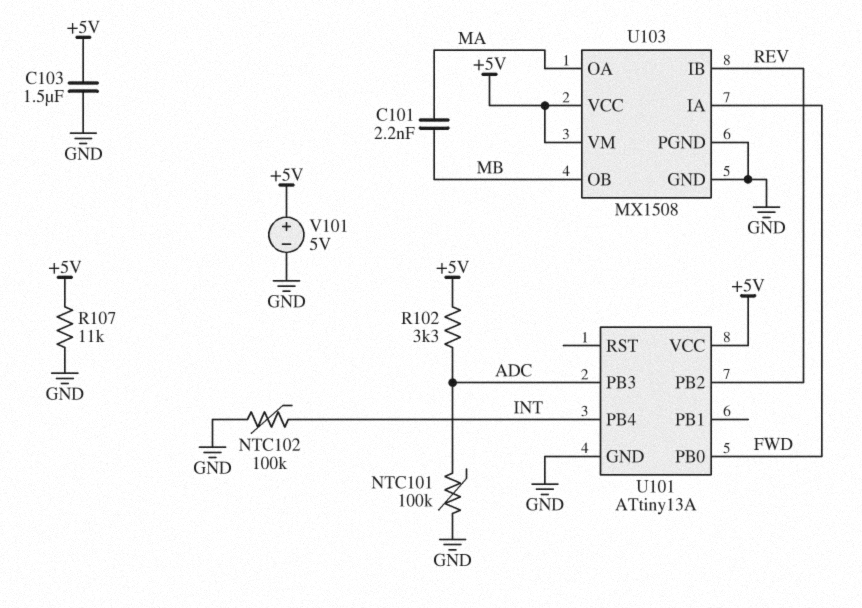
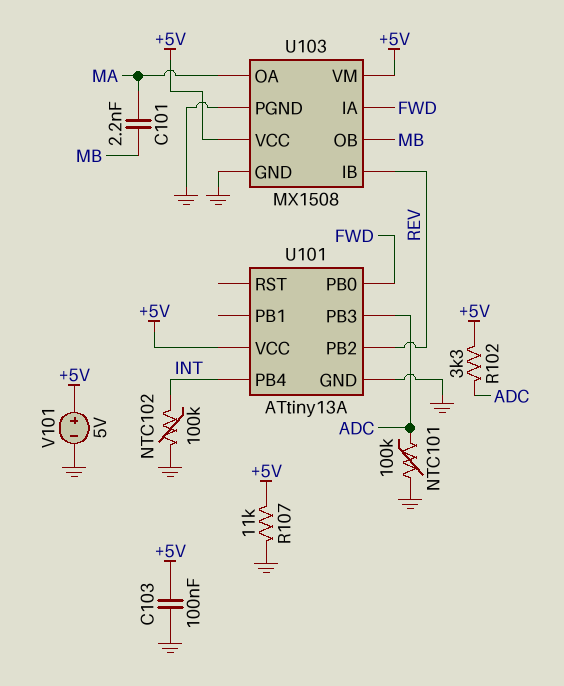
C103: 1.5uF (+5V, GND) -> 100nF (+5V, GND)

